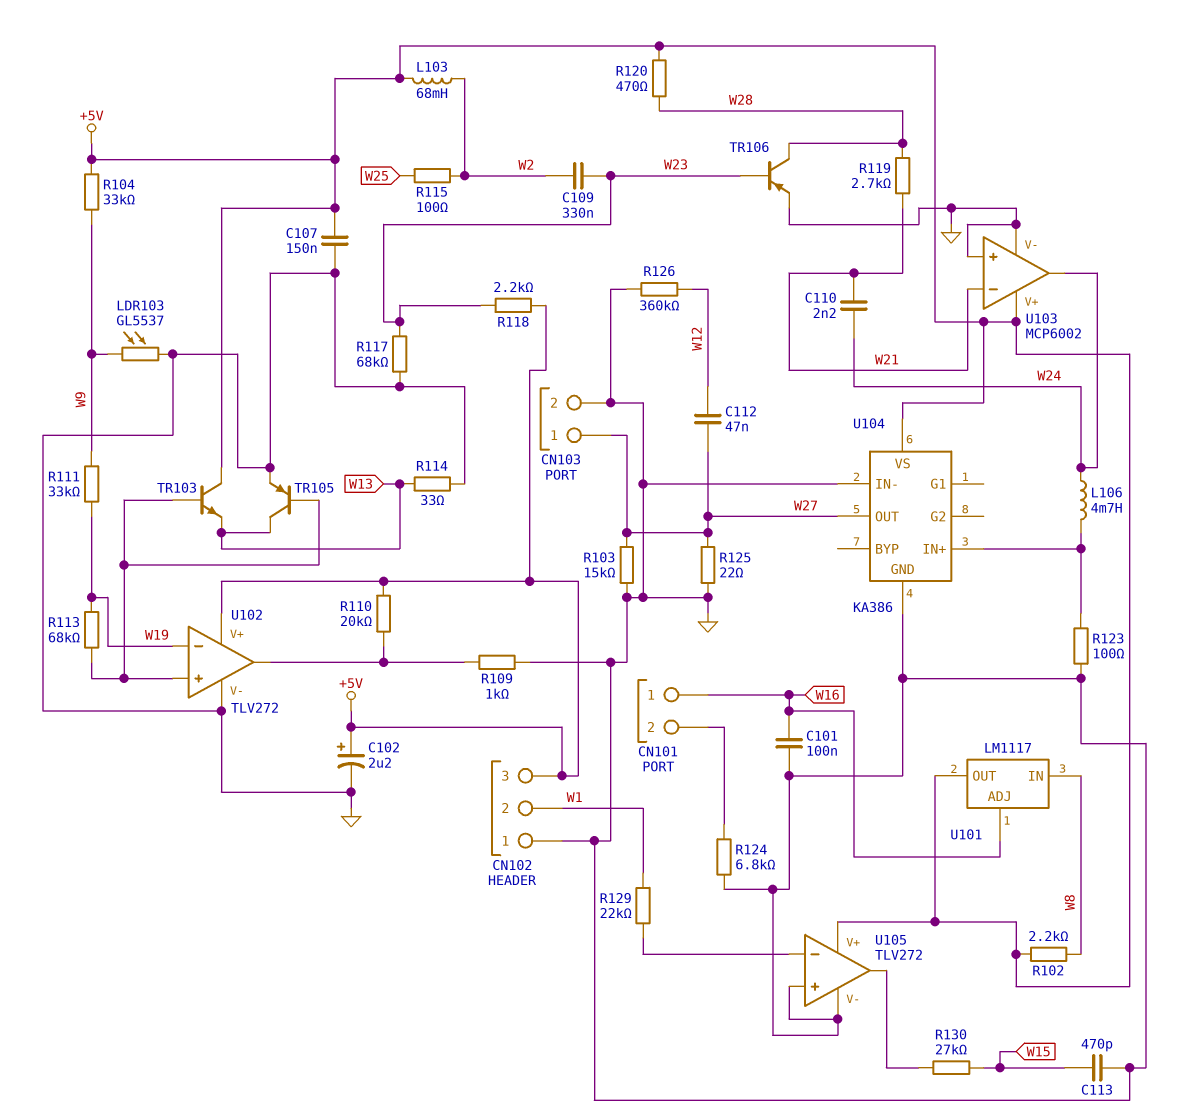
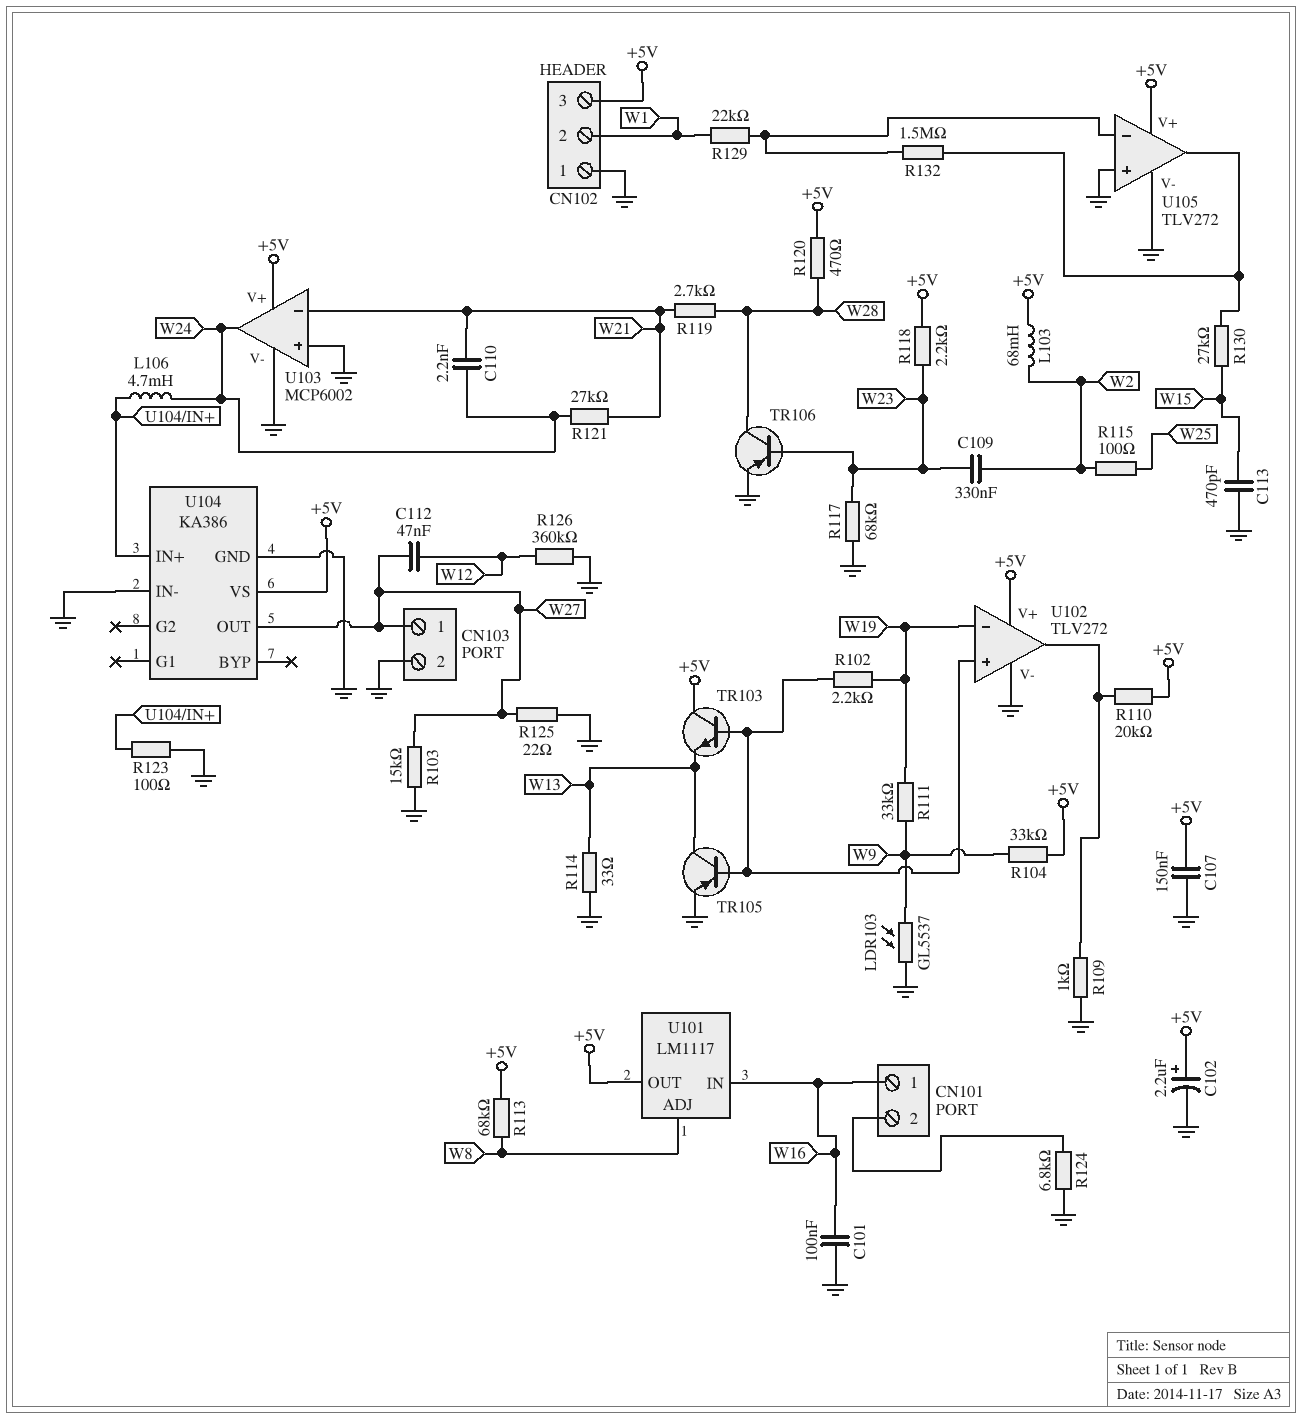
R102: 2.2k (+5V, W8) -> 2.2k (U102/in+, W19)
R113: 68k (U102/in+, W19) -> 68k (+5V, W8)
R121: none -> 27k (W21, W24)
R132: none -> 1.5M (U105/in-, U105/out)
U101 pin ADJ: W16 -> W8
U101 pin IN: W8 -> W16

